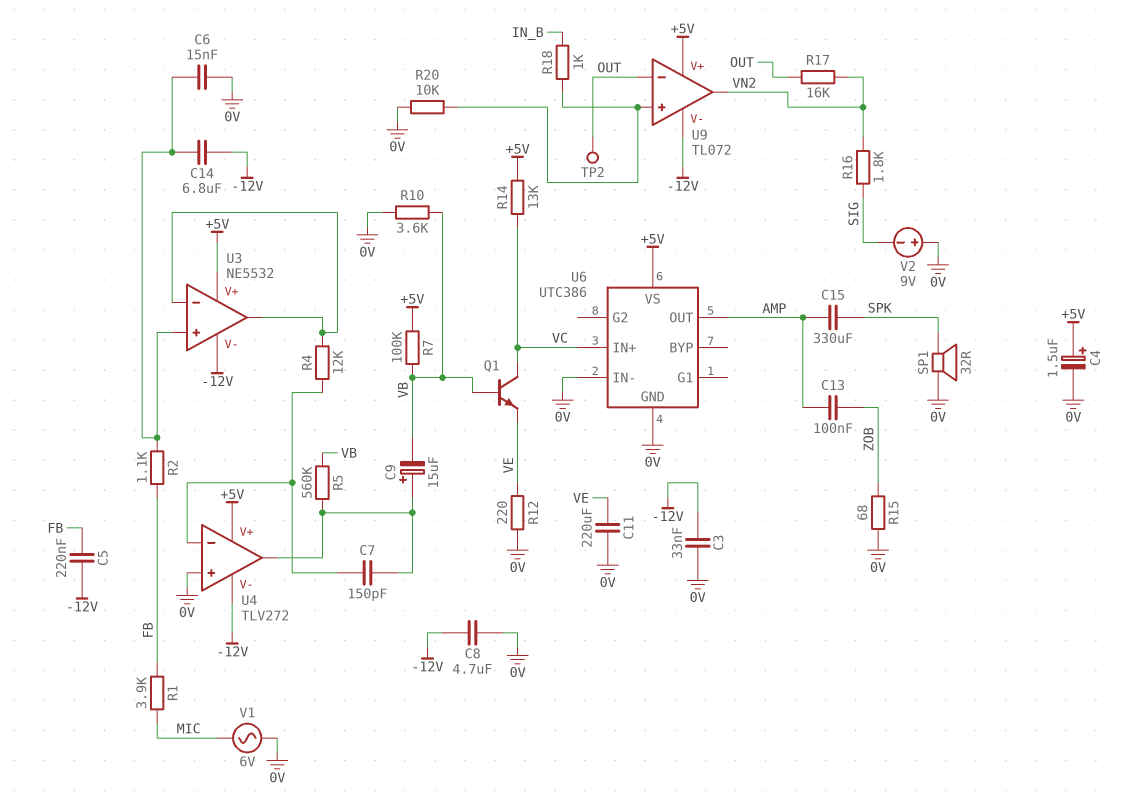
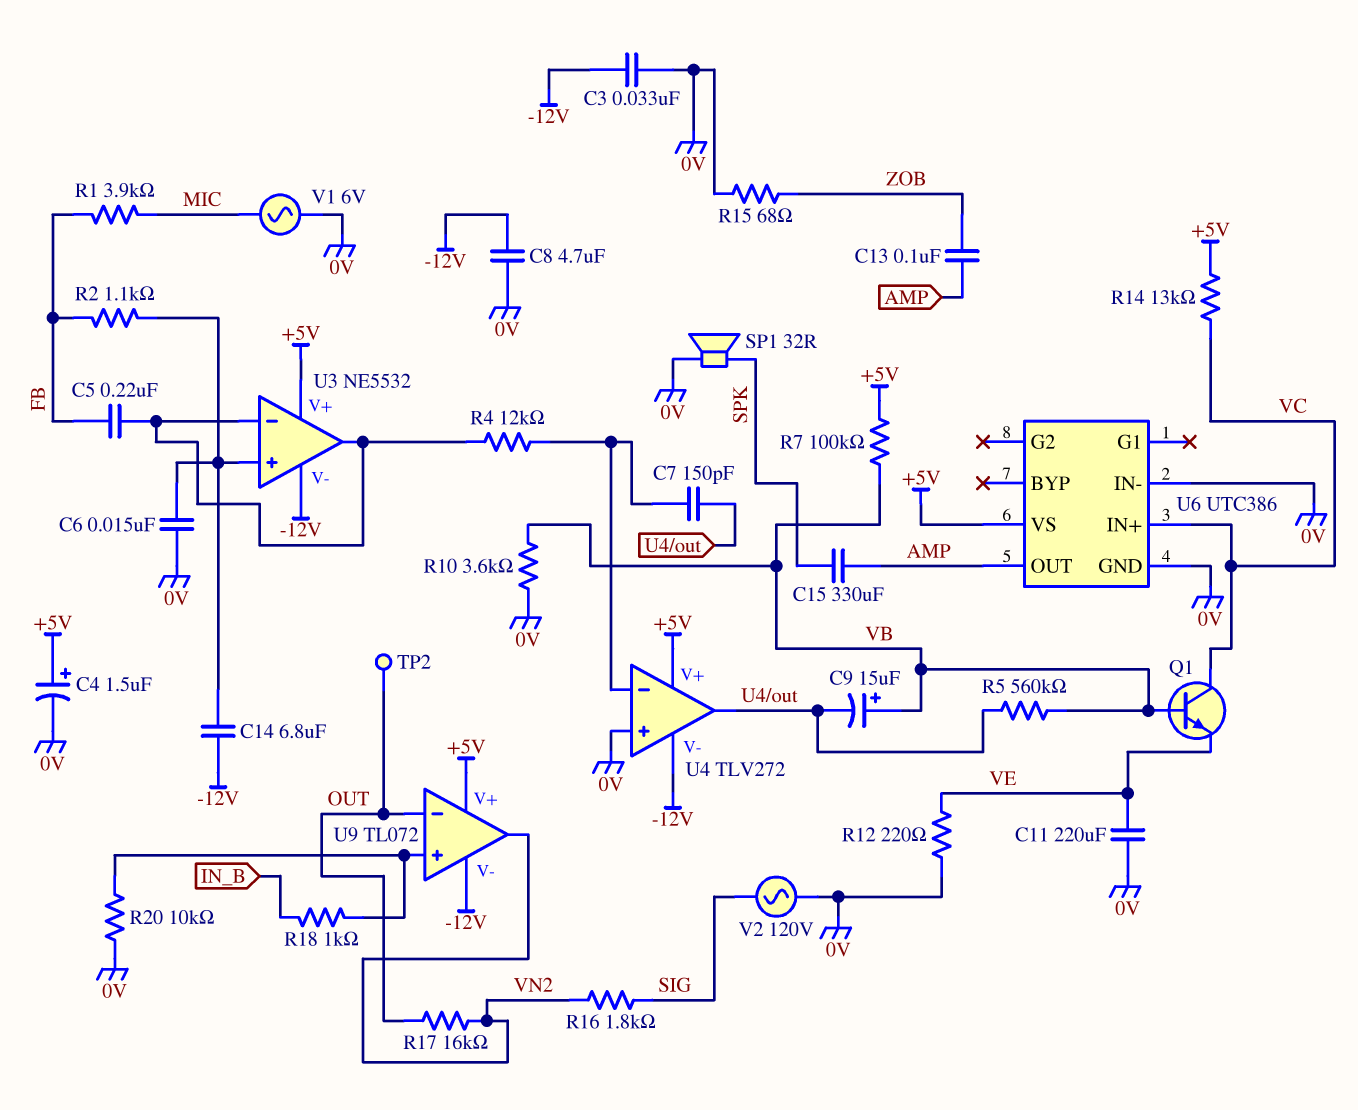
C5: 220nF (-12V, FB) -> 220nF (FB, U3/in-)
C9: 15uF (plus U4/out, minus VB) -> 15uF (plus VB, minus U4/out)
V2: 9V (plus 0V, minus SIG) -> AC 120V (0V, SIG)

